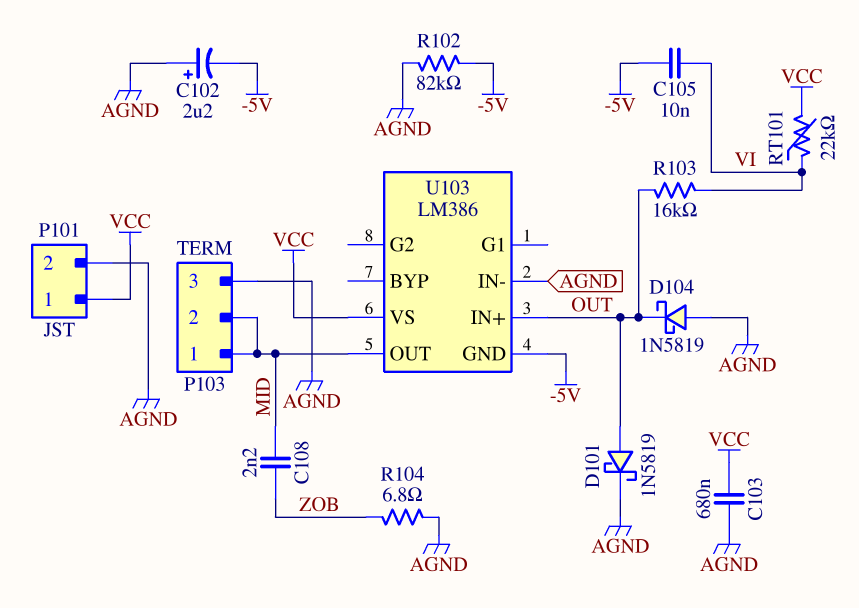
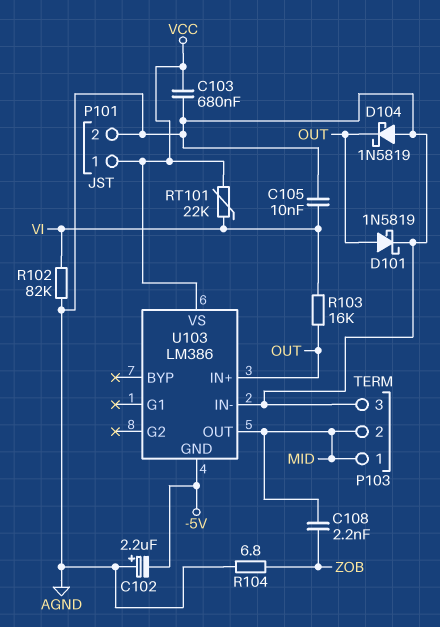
C105: 10nF (-5V, VI) -> 10nF (AGND, VI)
R102: 82k (-5V, AGND) -> 82k (AGND, VI)

